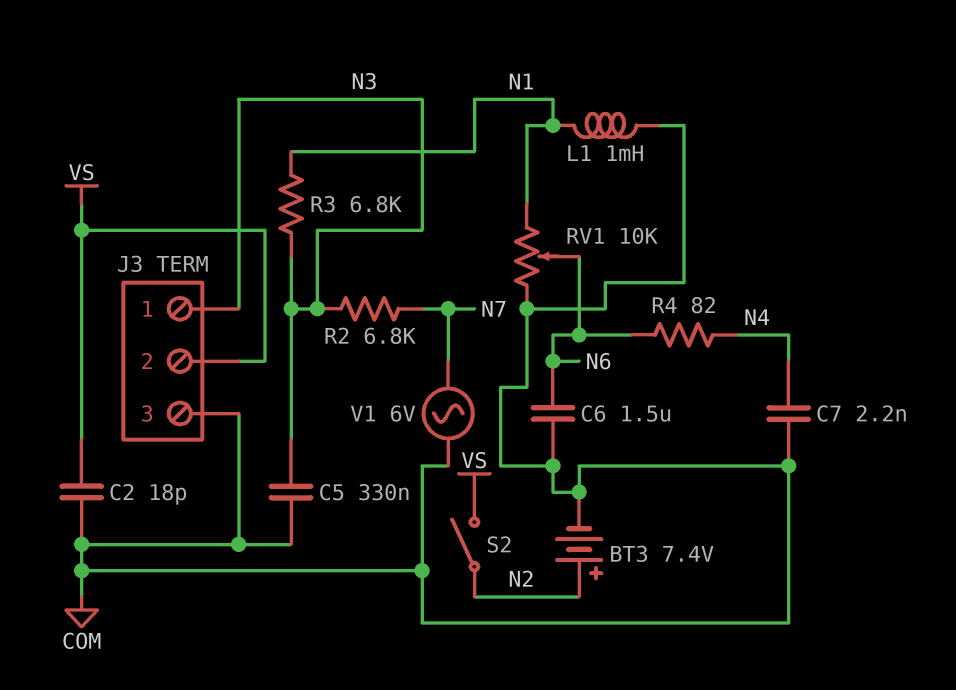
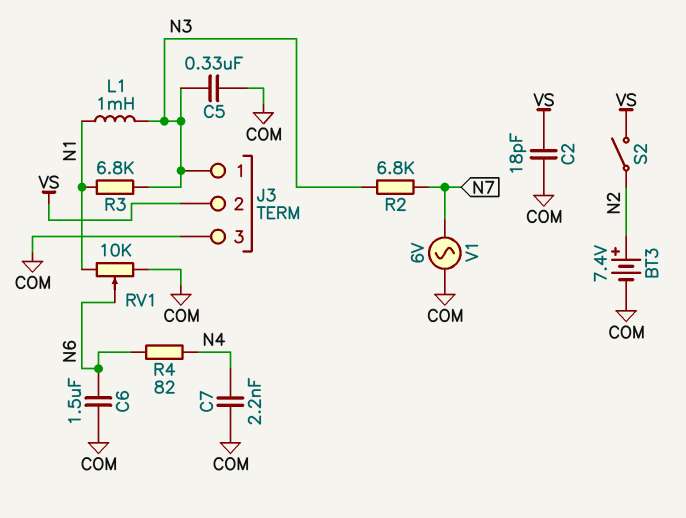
L1: 1mH (COM, N1) -> 1mH (N1, N3)

